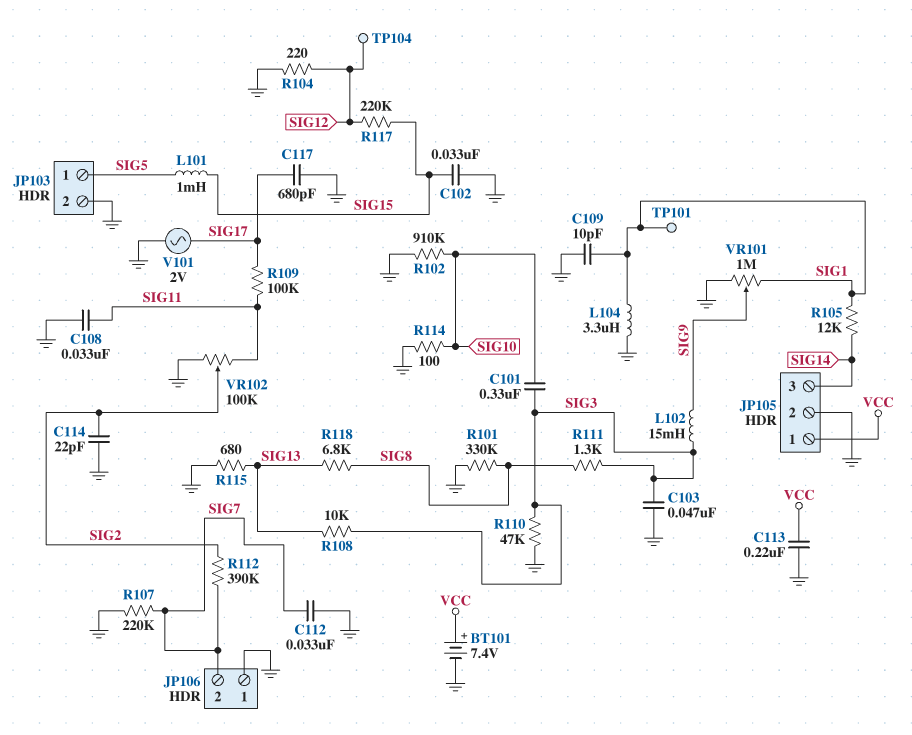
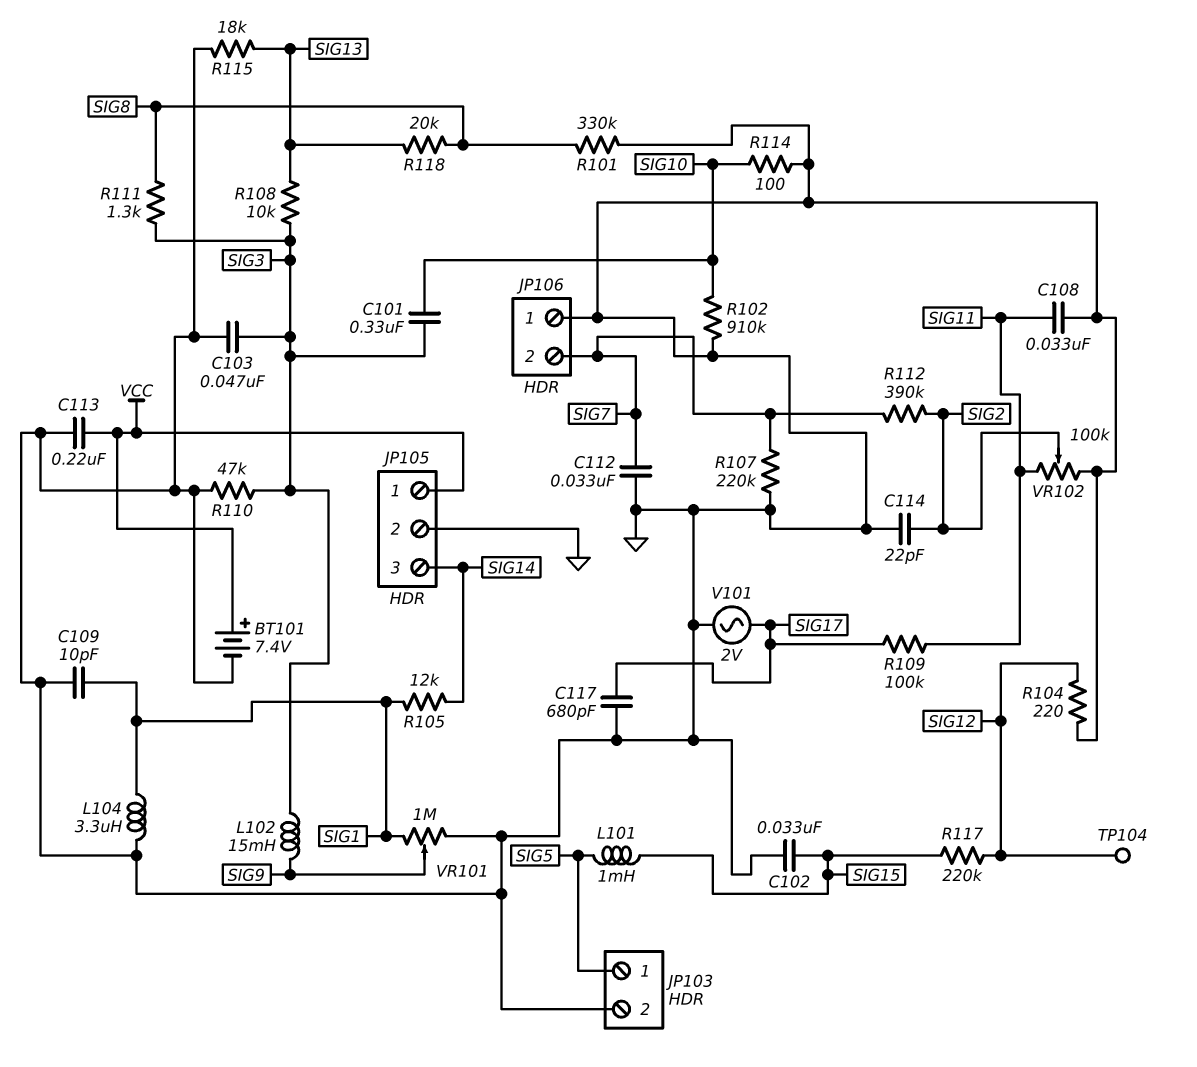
R115: 680 (GND, SIG13) -> 18k (GND, SIG13)
R118: 6.8k (SIG8, SIG13) -> 20k (SIG8, SIG13)
TP101: test point (SIG1) -> none

